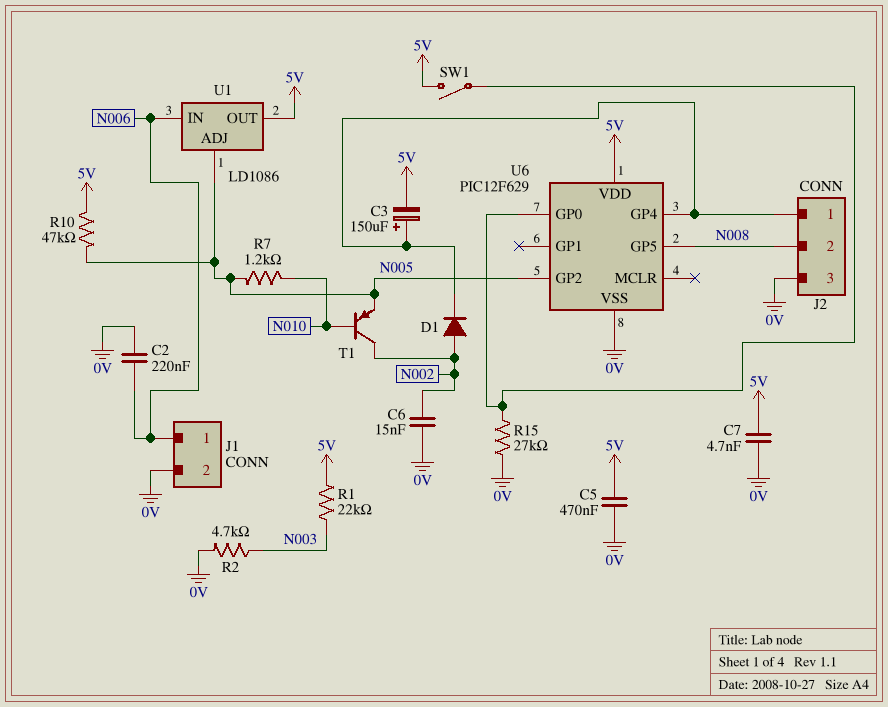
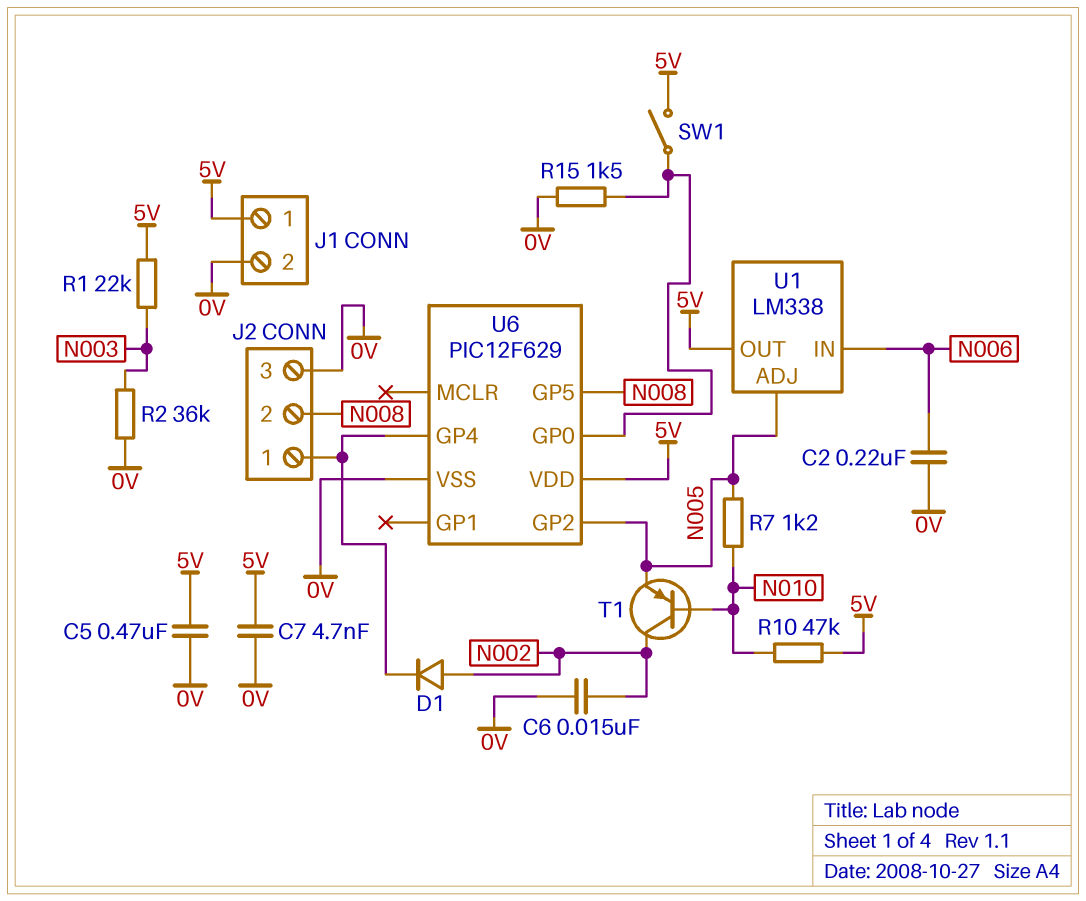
C3: 150uF (plus J2/1, minus 5V) -> none
J1 pin 1: N006 -> 5V
R2: 4.7k (0V, N003) -> 36k (0V, N003)
R10: 47k (5V, N005) -> 47k (5V, N010)
R15: 27k (0V, U6/GP0) -> 1.5k (0V, U6/GP0)
U1: LD1086 -> LM338

